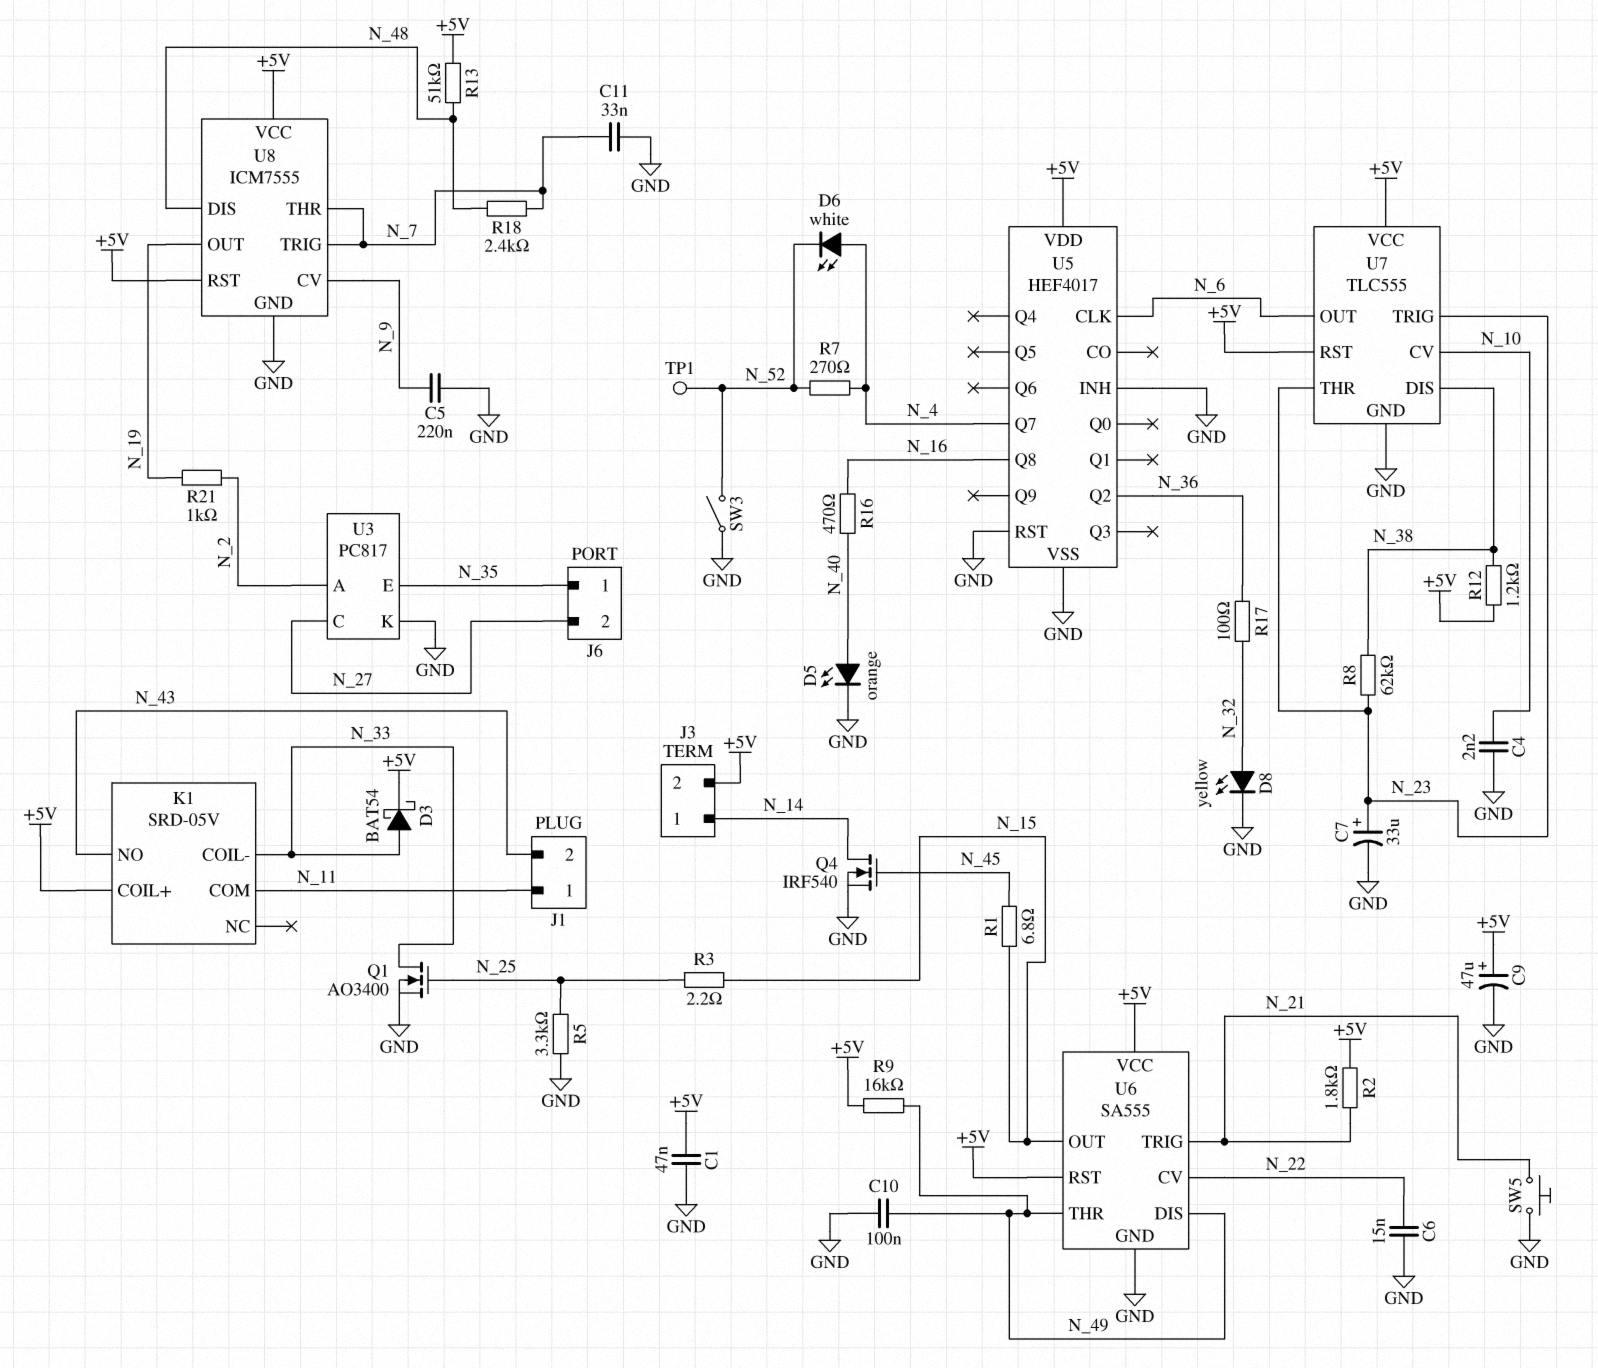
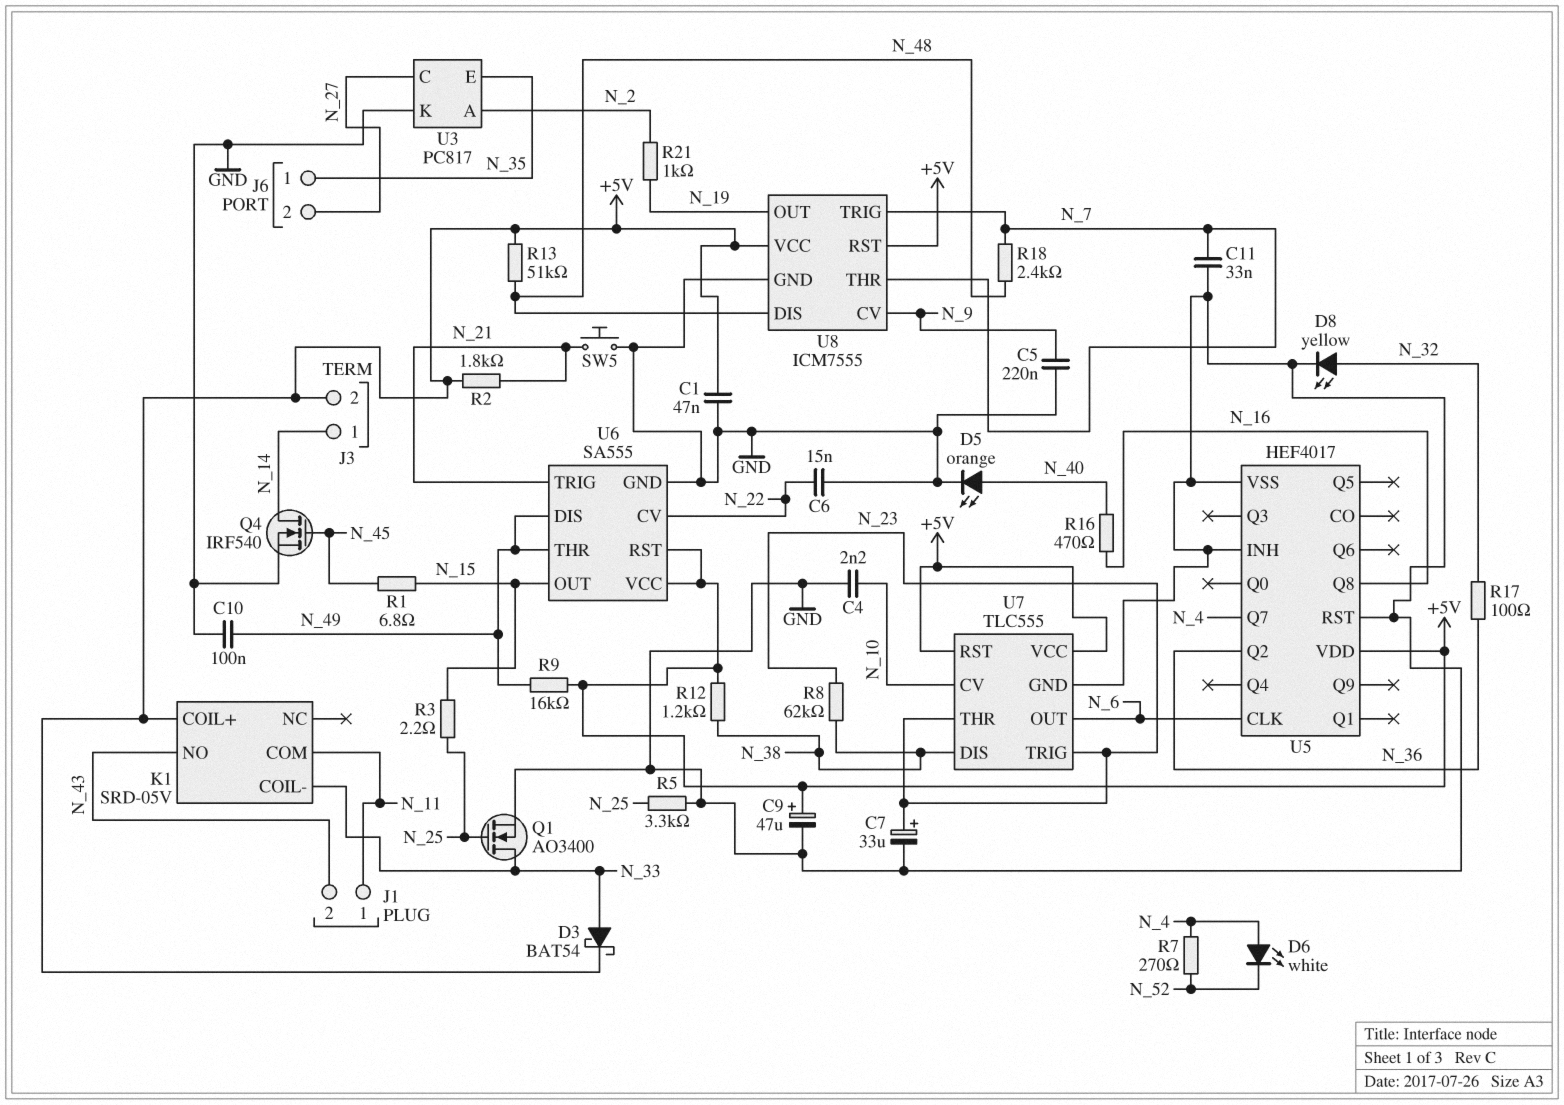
SW3: switch (GND, N_52) -> none
TP1: test point (N_52) -> none

